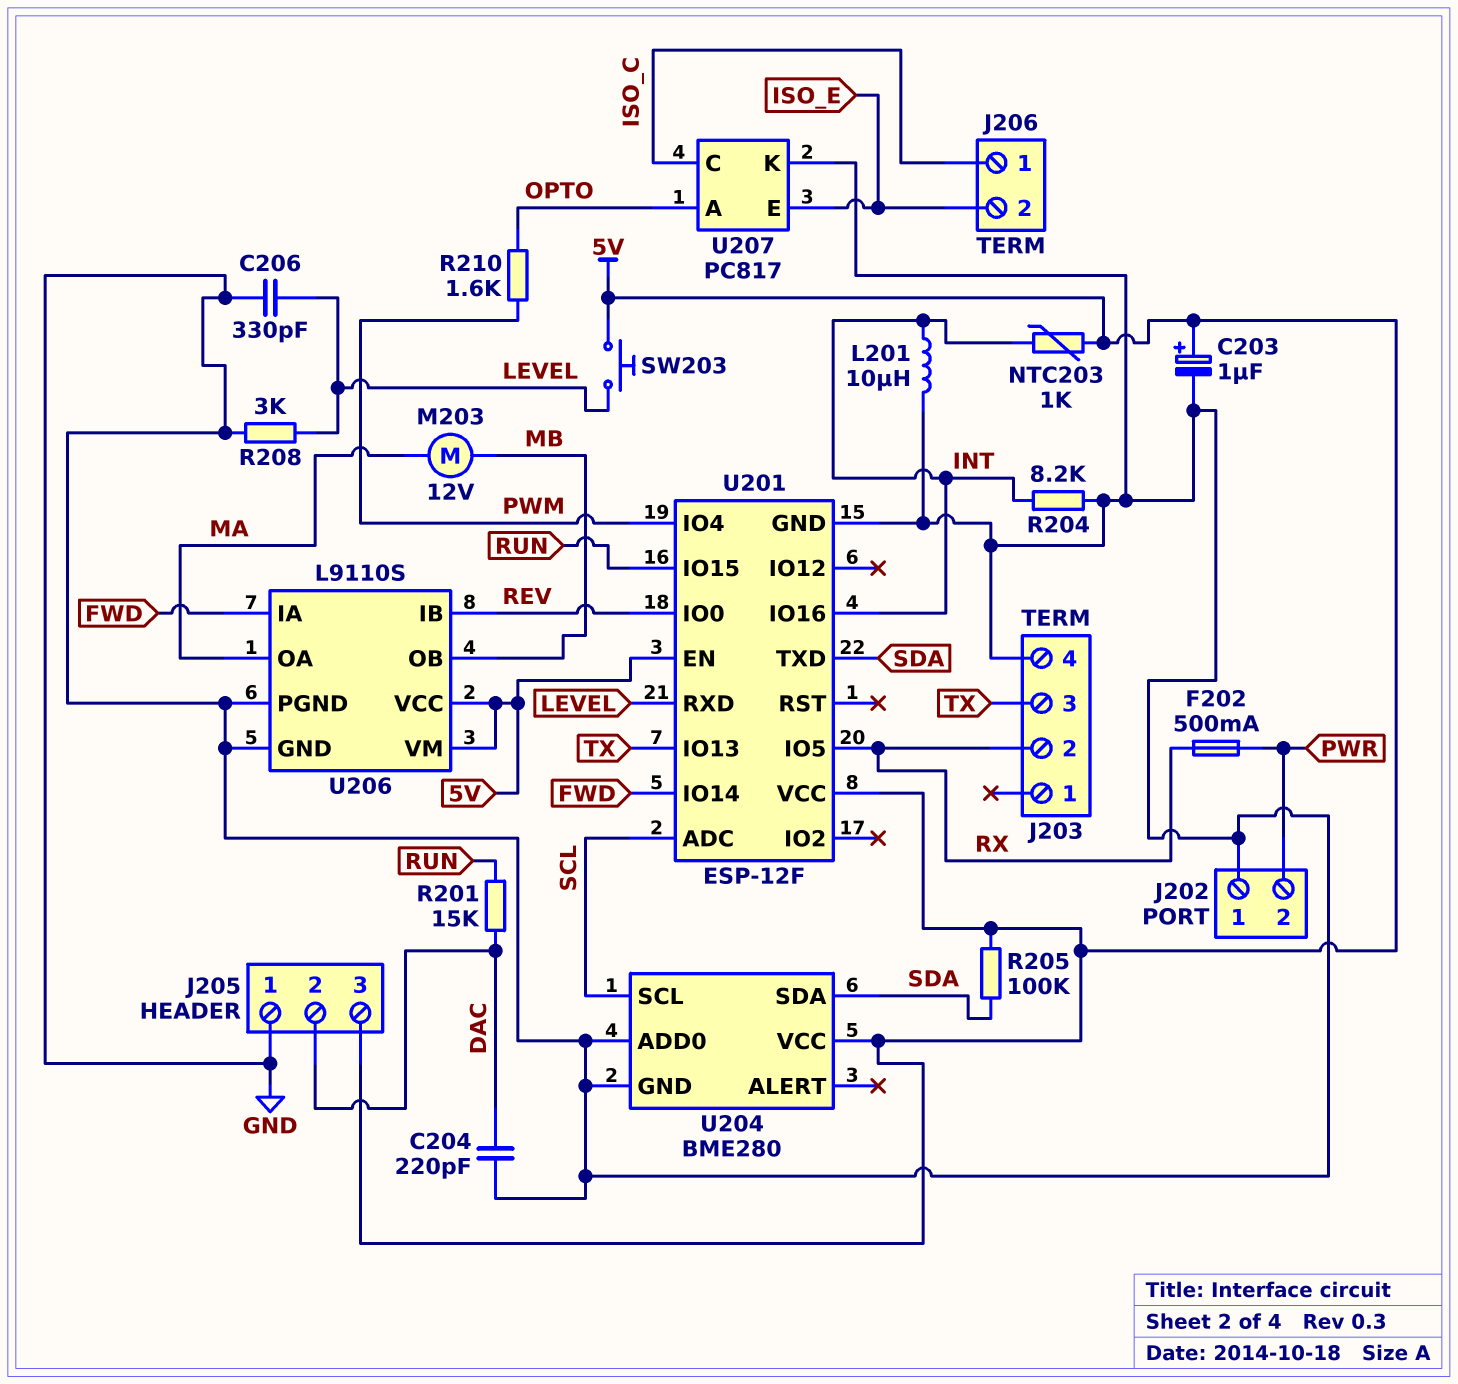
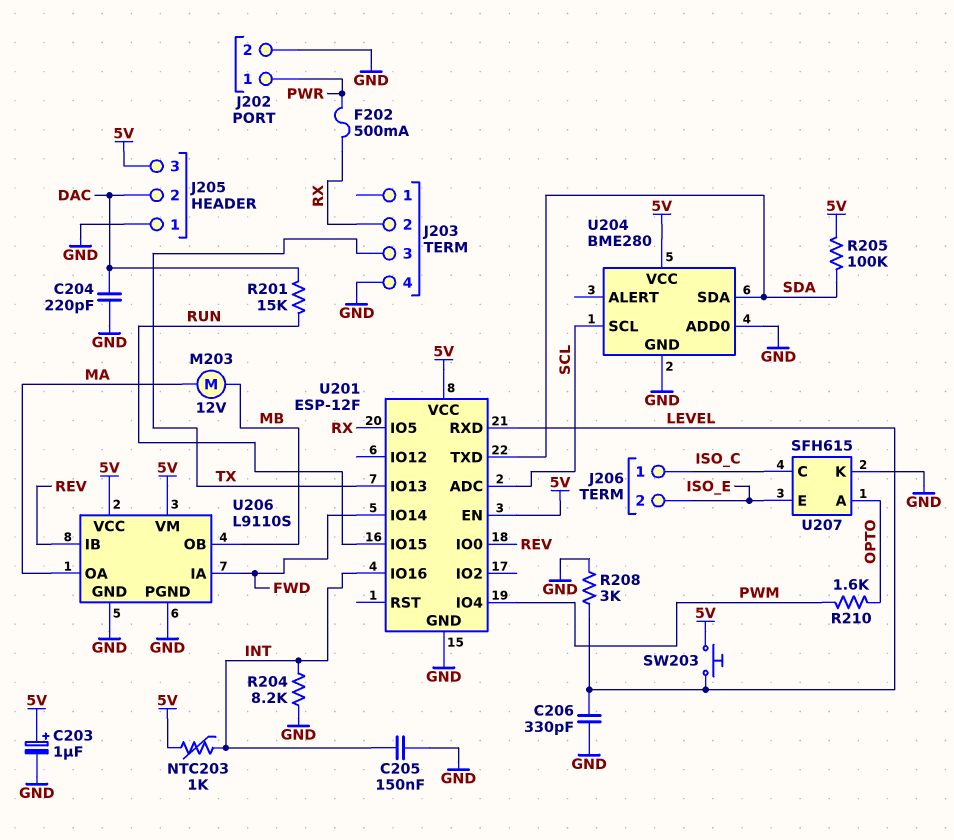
C205: none -> 150nF (GND, INT)
J202 pin 1: GND -> PWR
J202 pin 2: PWR -> GND
L201: 10uH (GND, INT) -> none
U207: PC817 -> SFH615

